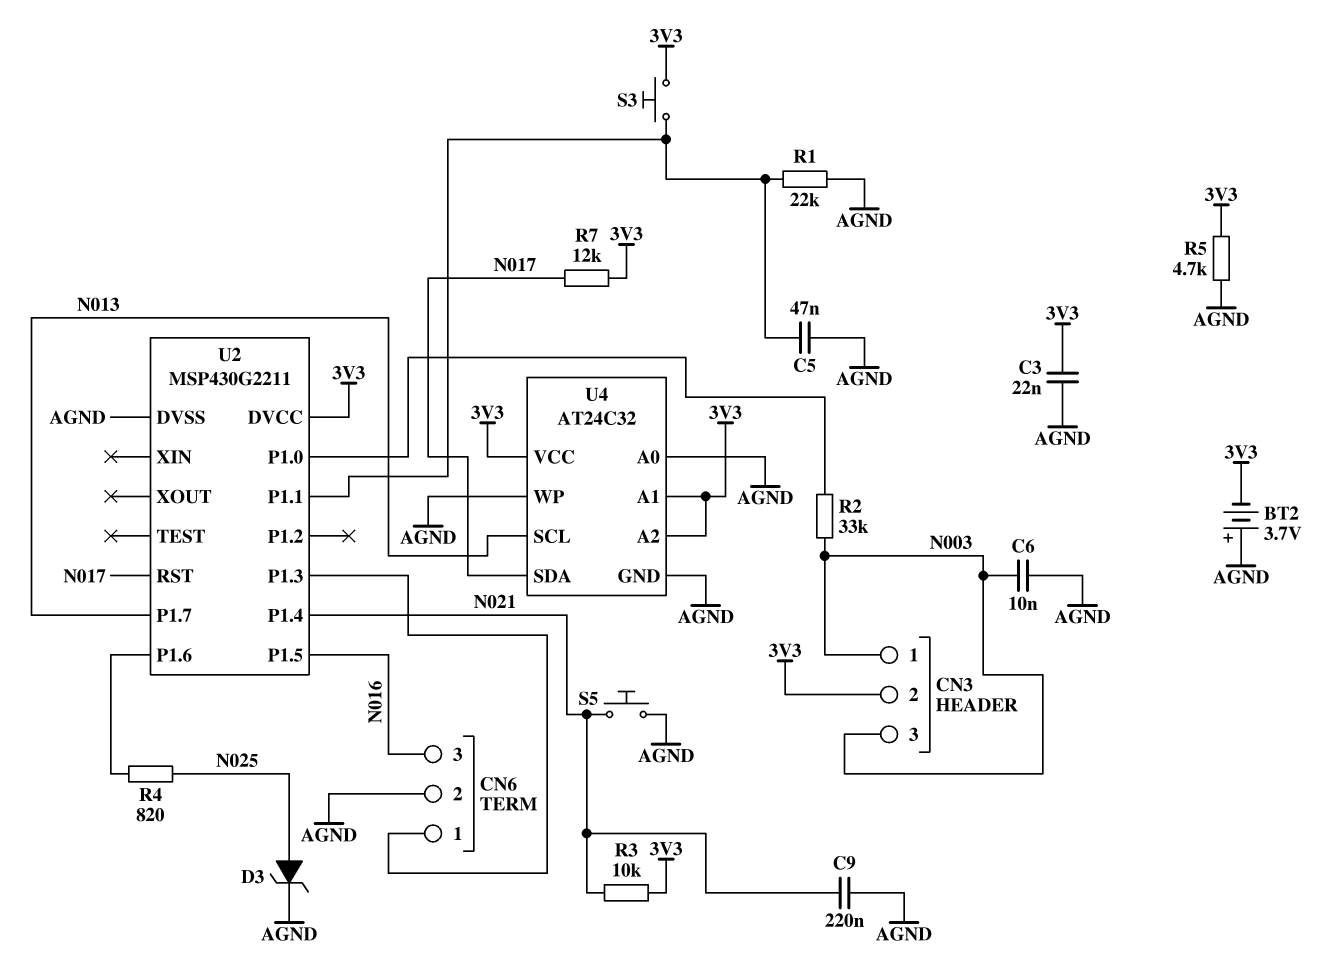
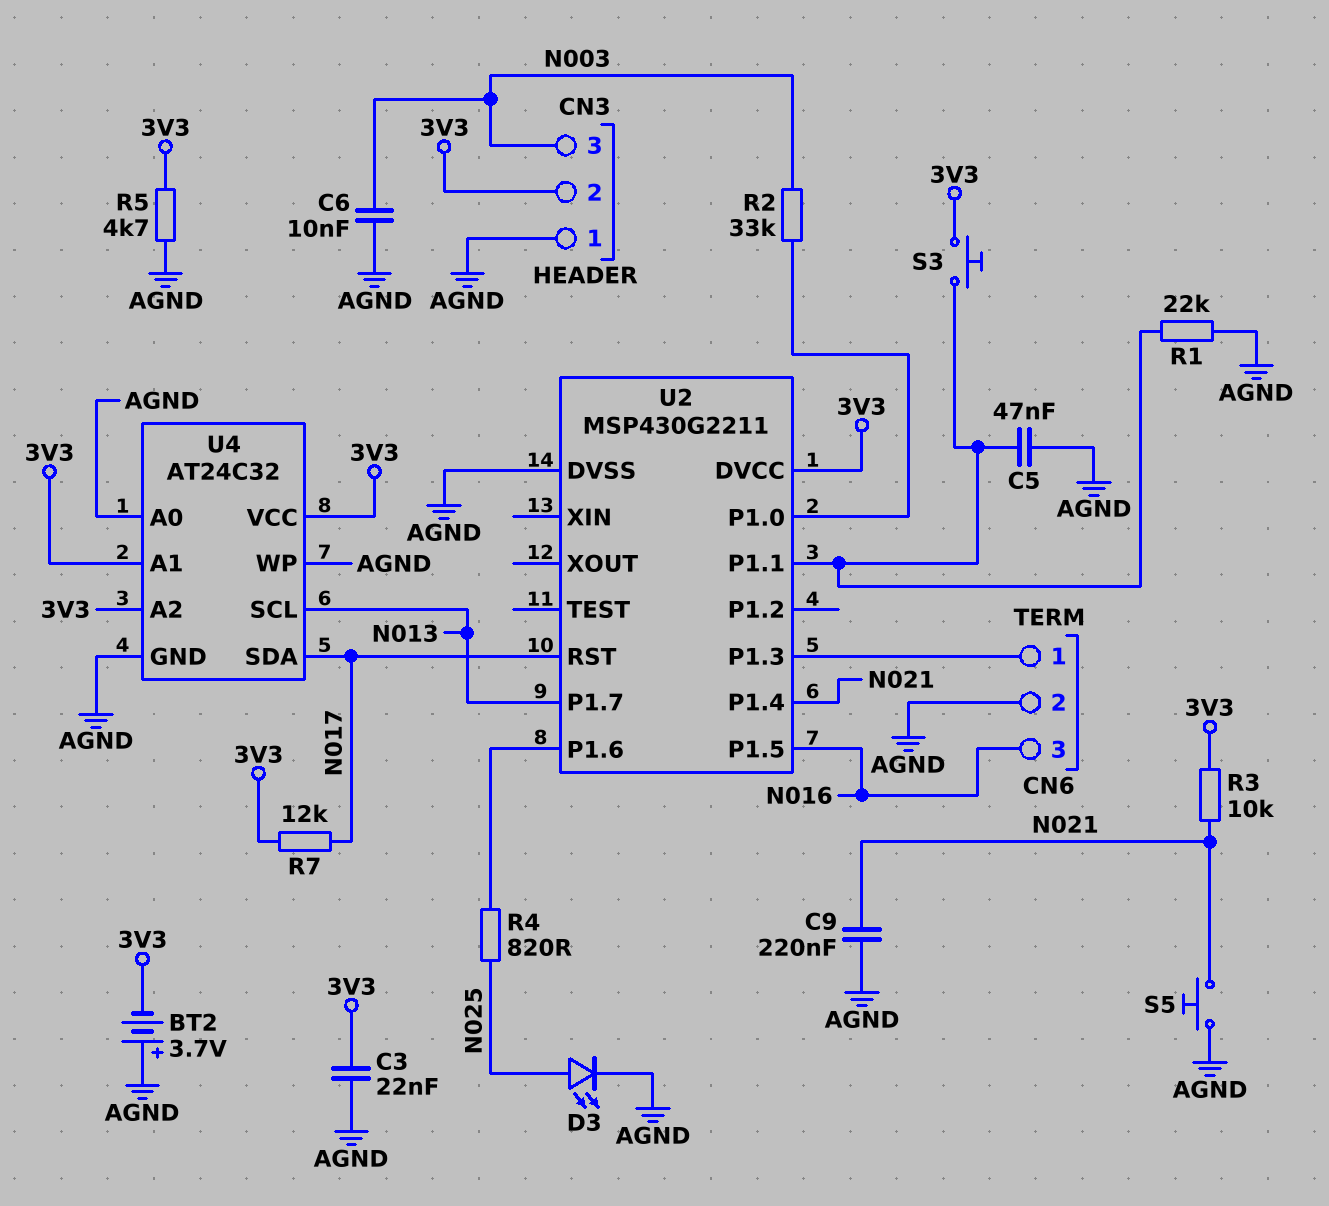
CN3 pin 1: N003 -> AGND
D3: zener (A N025, K AGND) -> LED (A N025, K AGND)

